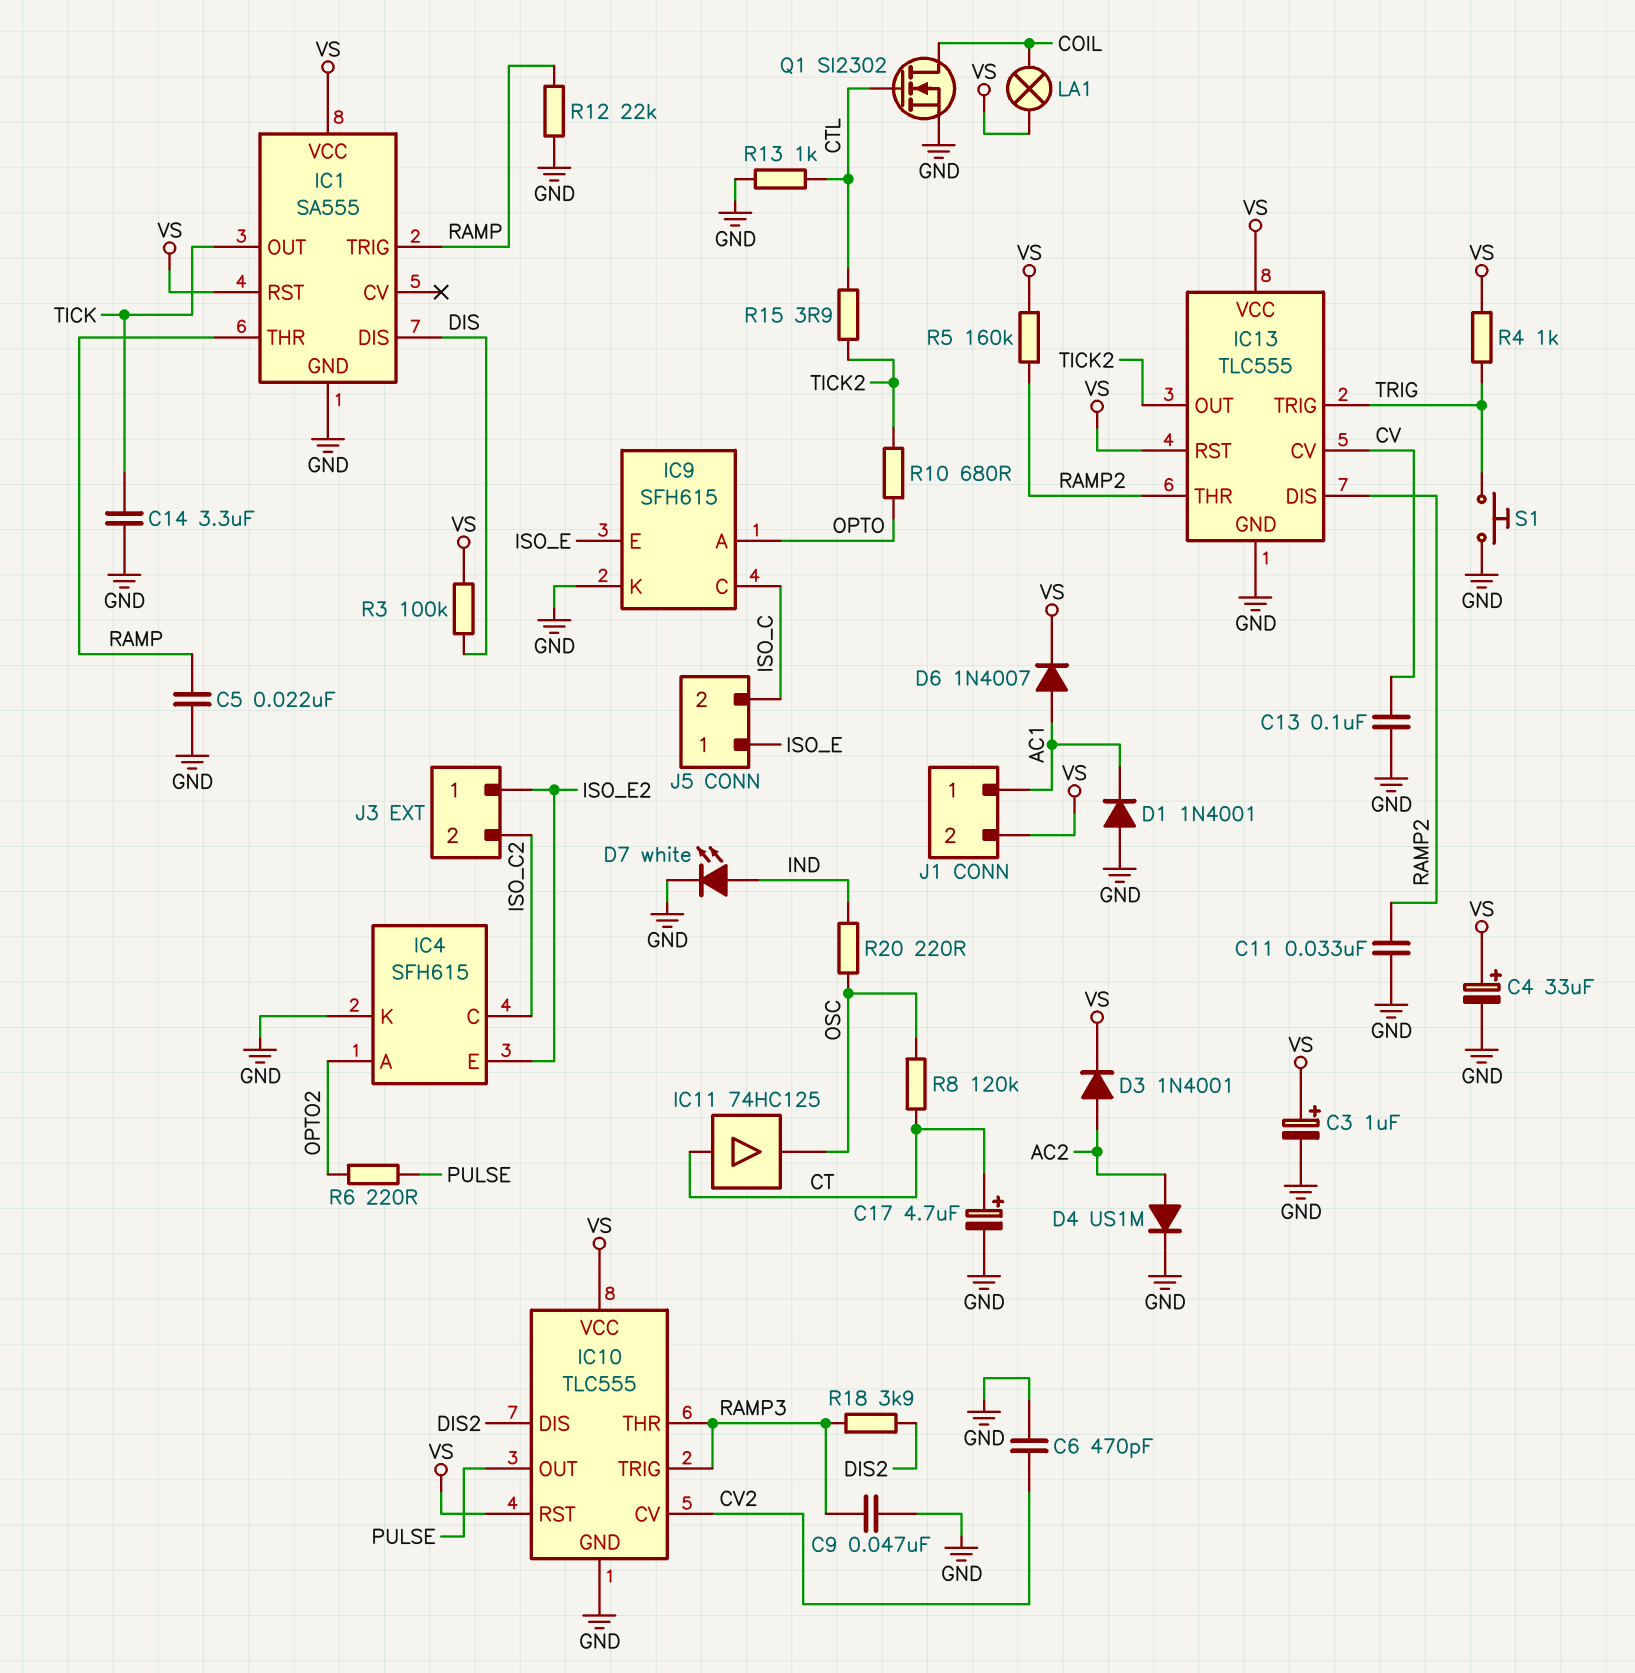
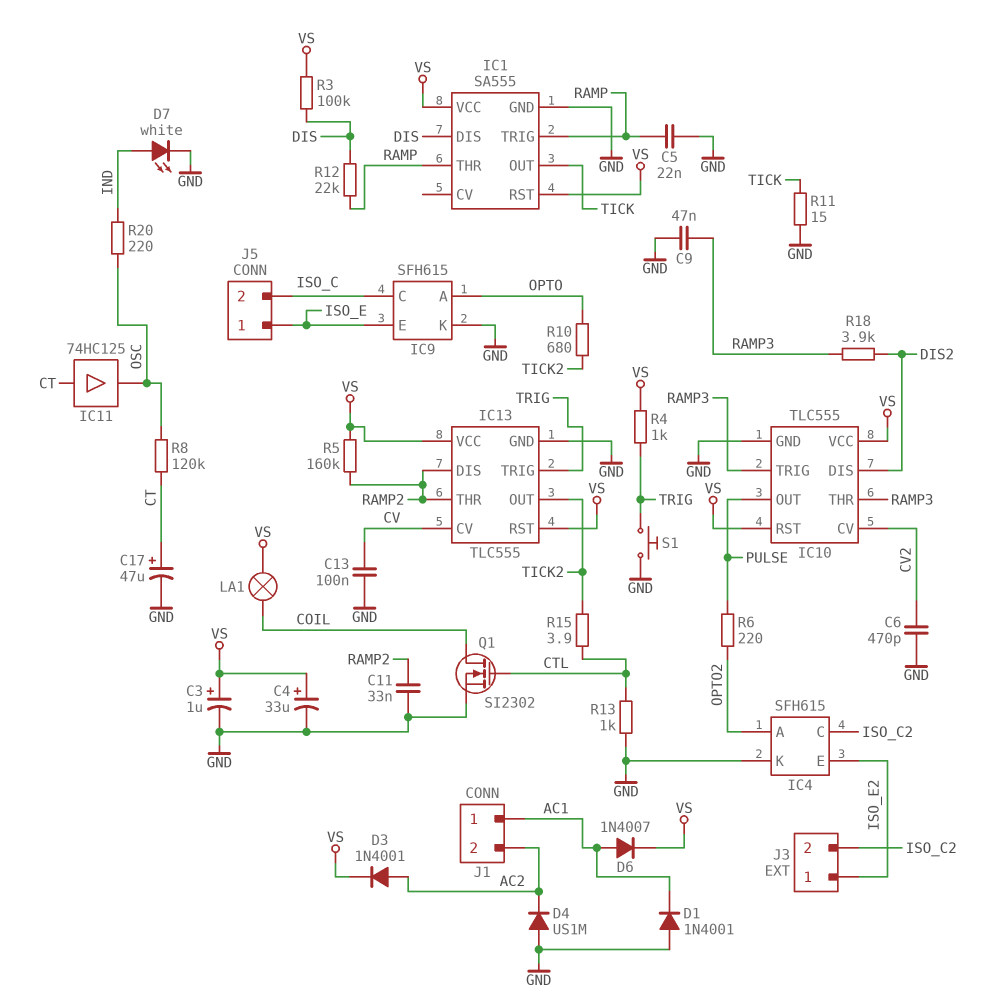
C14: 3.3uF (GND, TICK) -> none
C17: 4.7uF (plus CT, minus GND) -> 47uF (plus CT, minus GND)
D4: diode US1M (A AC2, K GND) -> diode US1M (A GND, K AC2)
J1 pin 2: VS -> AC2
R11: none -> 15 (GND, TICK)
R12: 22k (GND, RAMP) -> 22k (DIS, RAMP)

